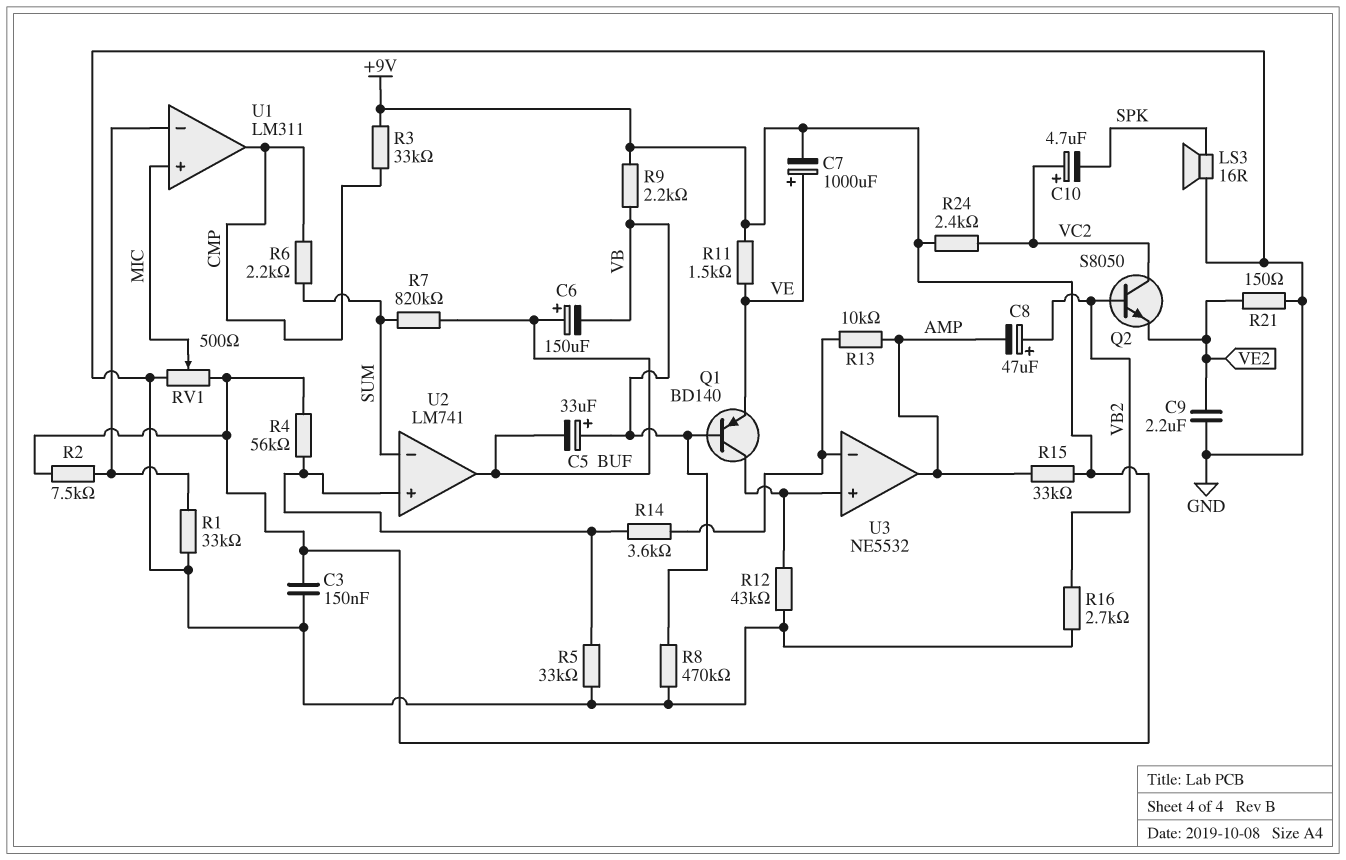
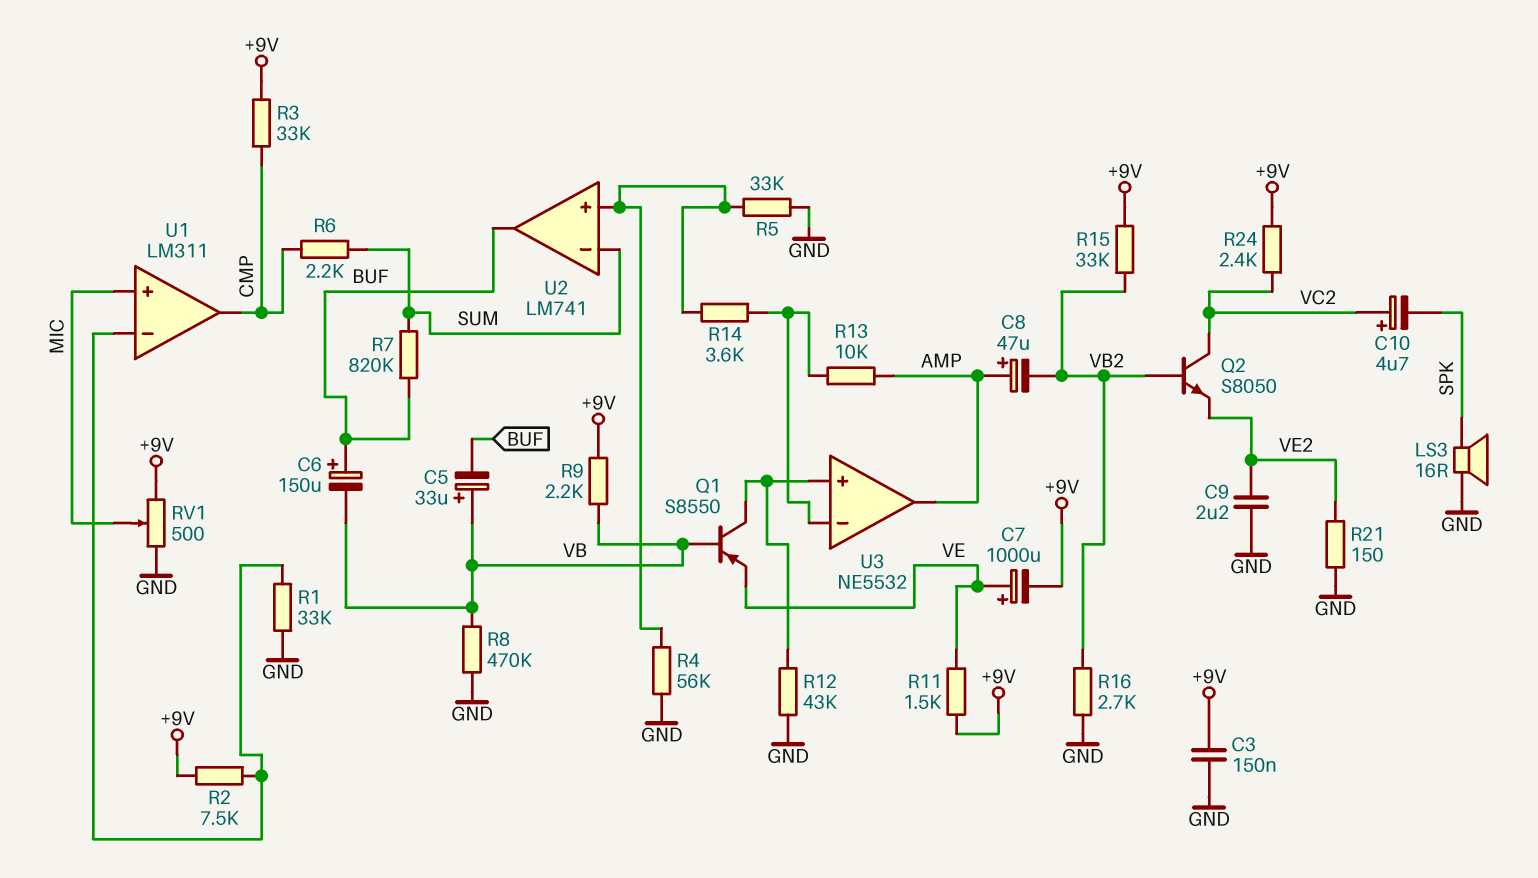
C8: 47uF (plus VB2, minus AMP) -> 47uF (plus AMP, minus VB2)
Q1: PNP BD140 (B VB, C U3/in+, E VE) -> PNP S8550 (B VB, C U3/in+, E VE)
R4: 56k (+9V, U2/in+) -> 56k (GND, U2/in+)
R15: 33k (+9V, AMP) -> 33k (+9V, VB2)

